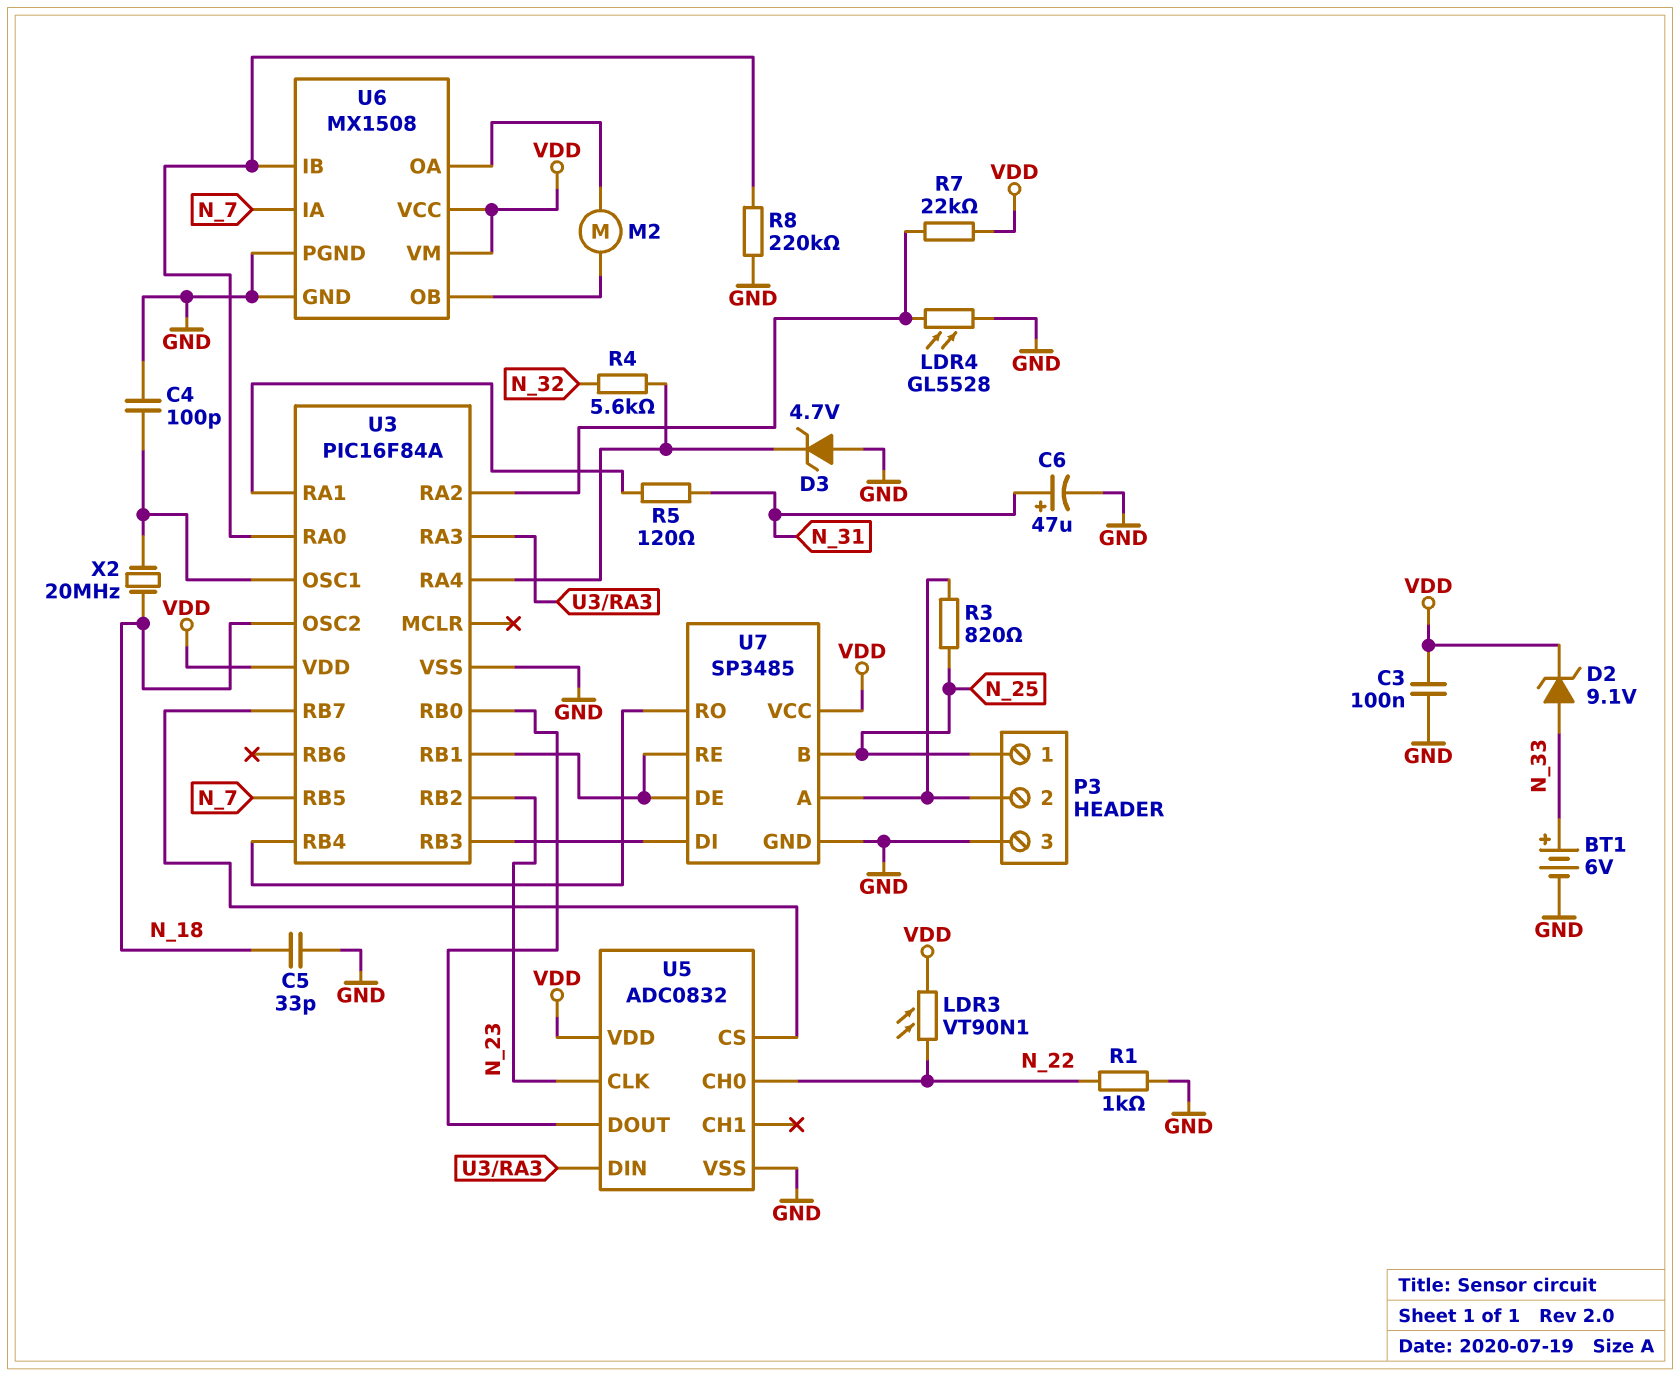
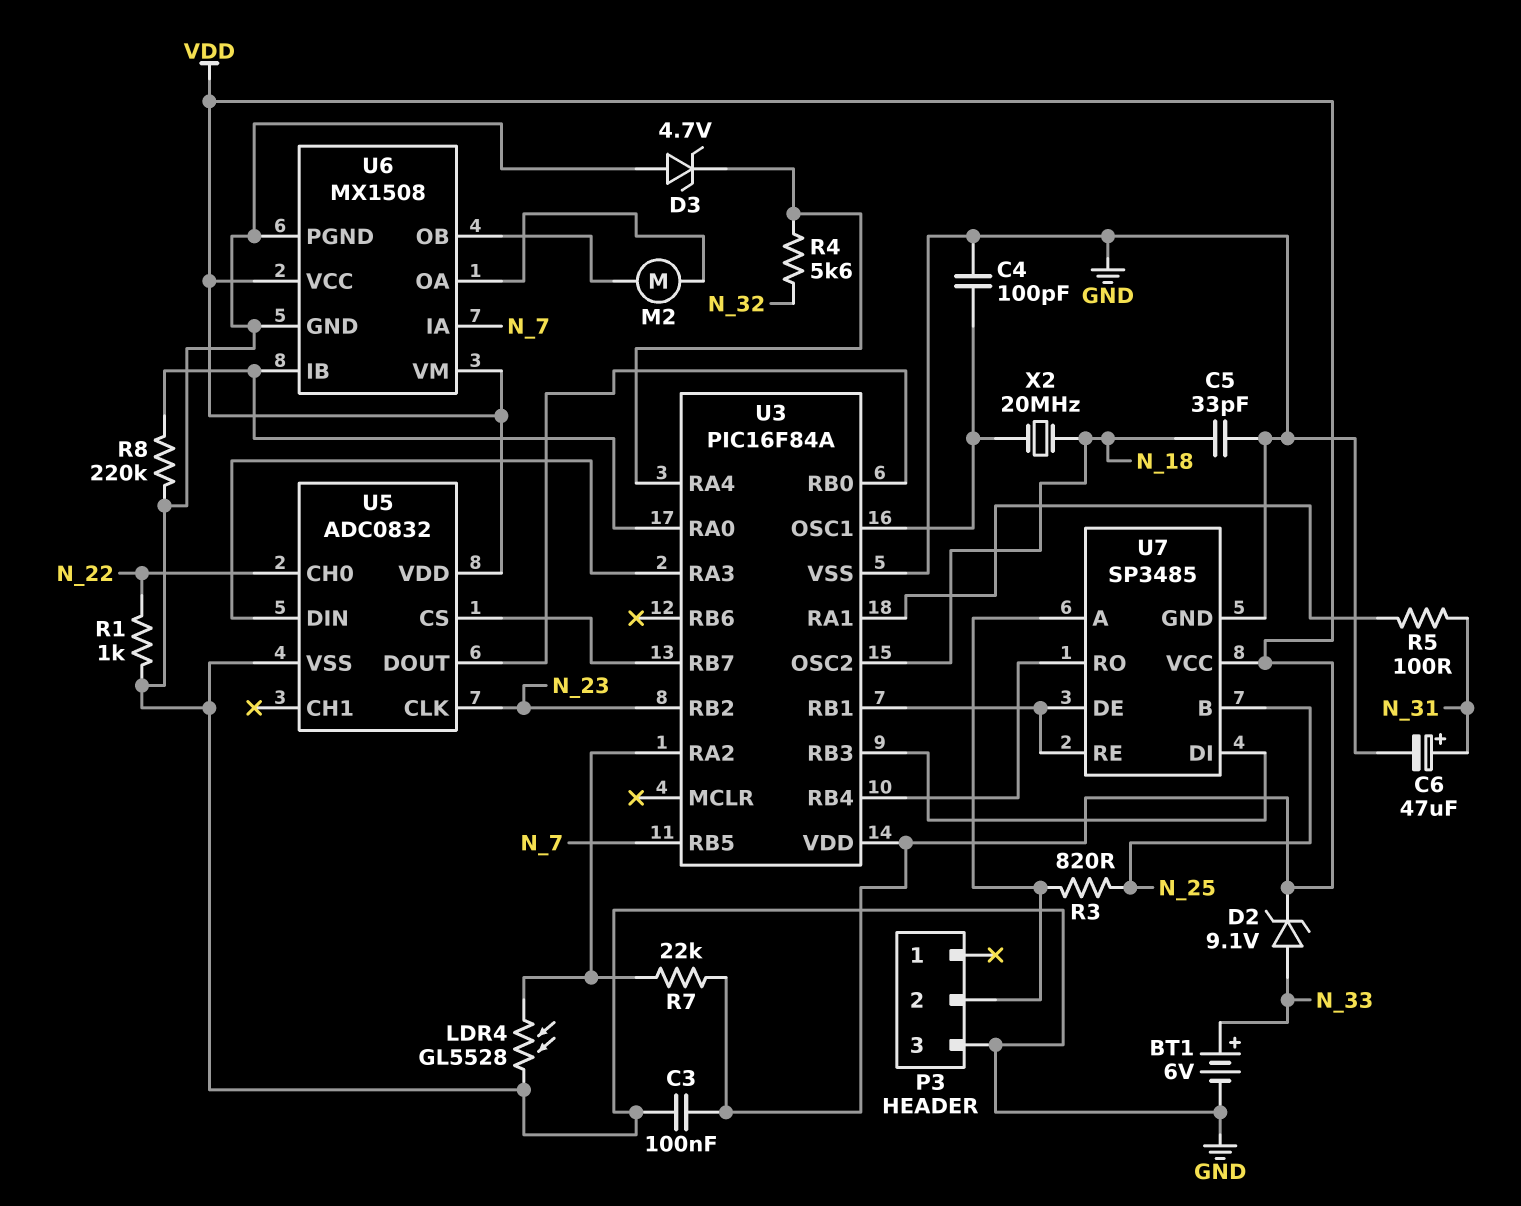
LDR3: VT90N1 (N_22, VDD) -> none
P3 pin 1: N_25 -> none
R5: 120 (N_31, U3/RA1) -> 100 (N_31, U3/RA1)

